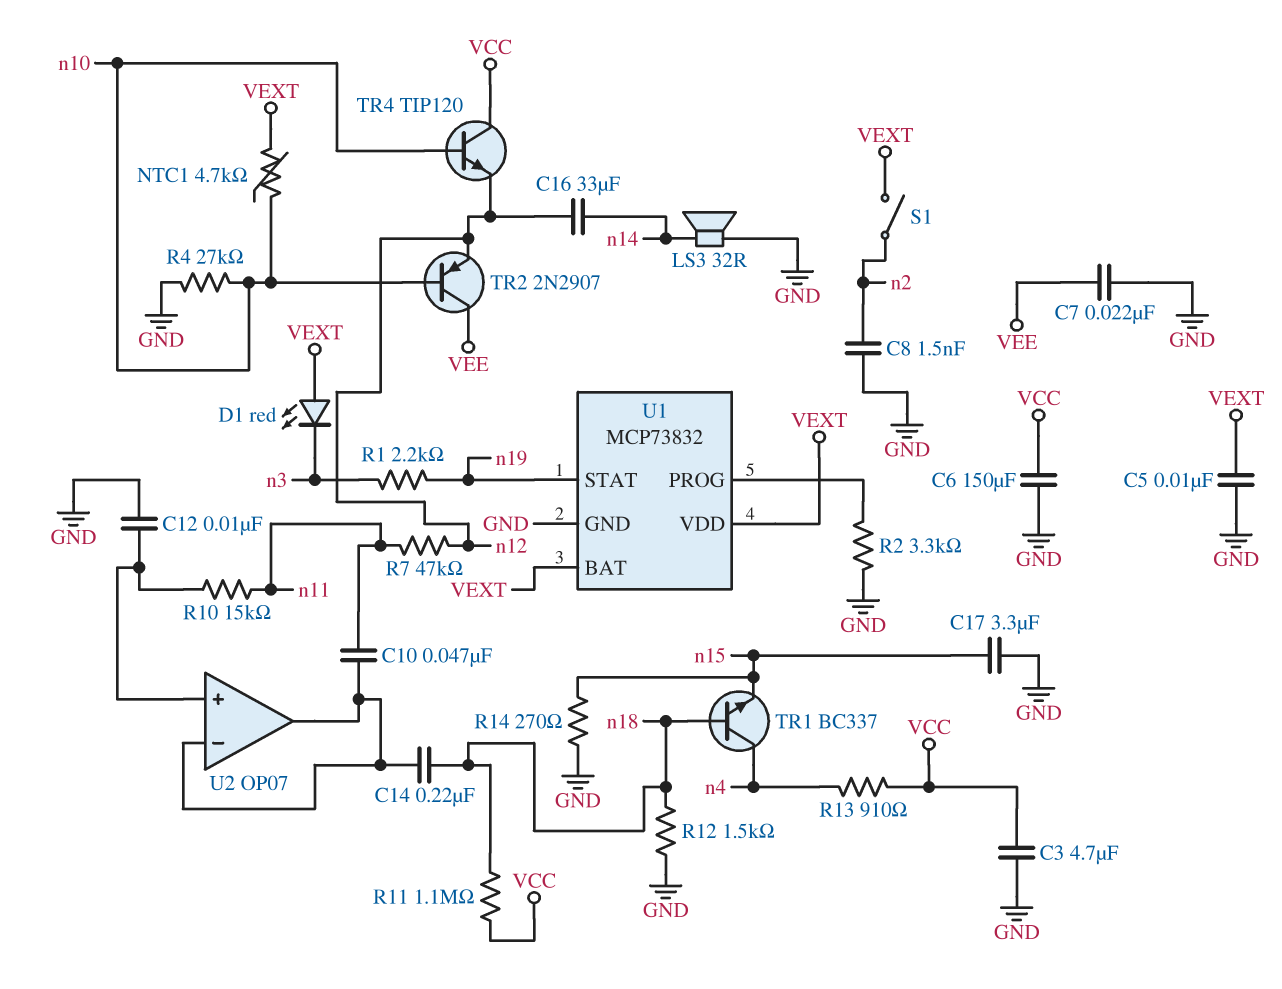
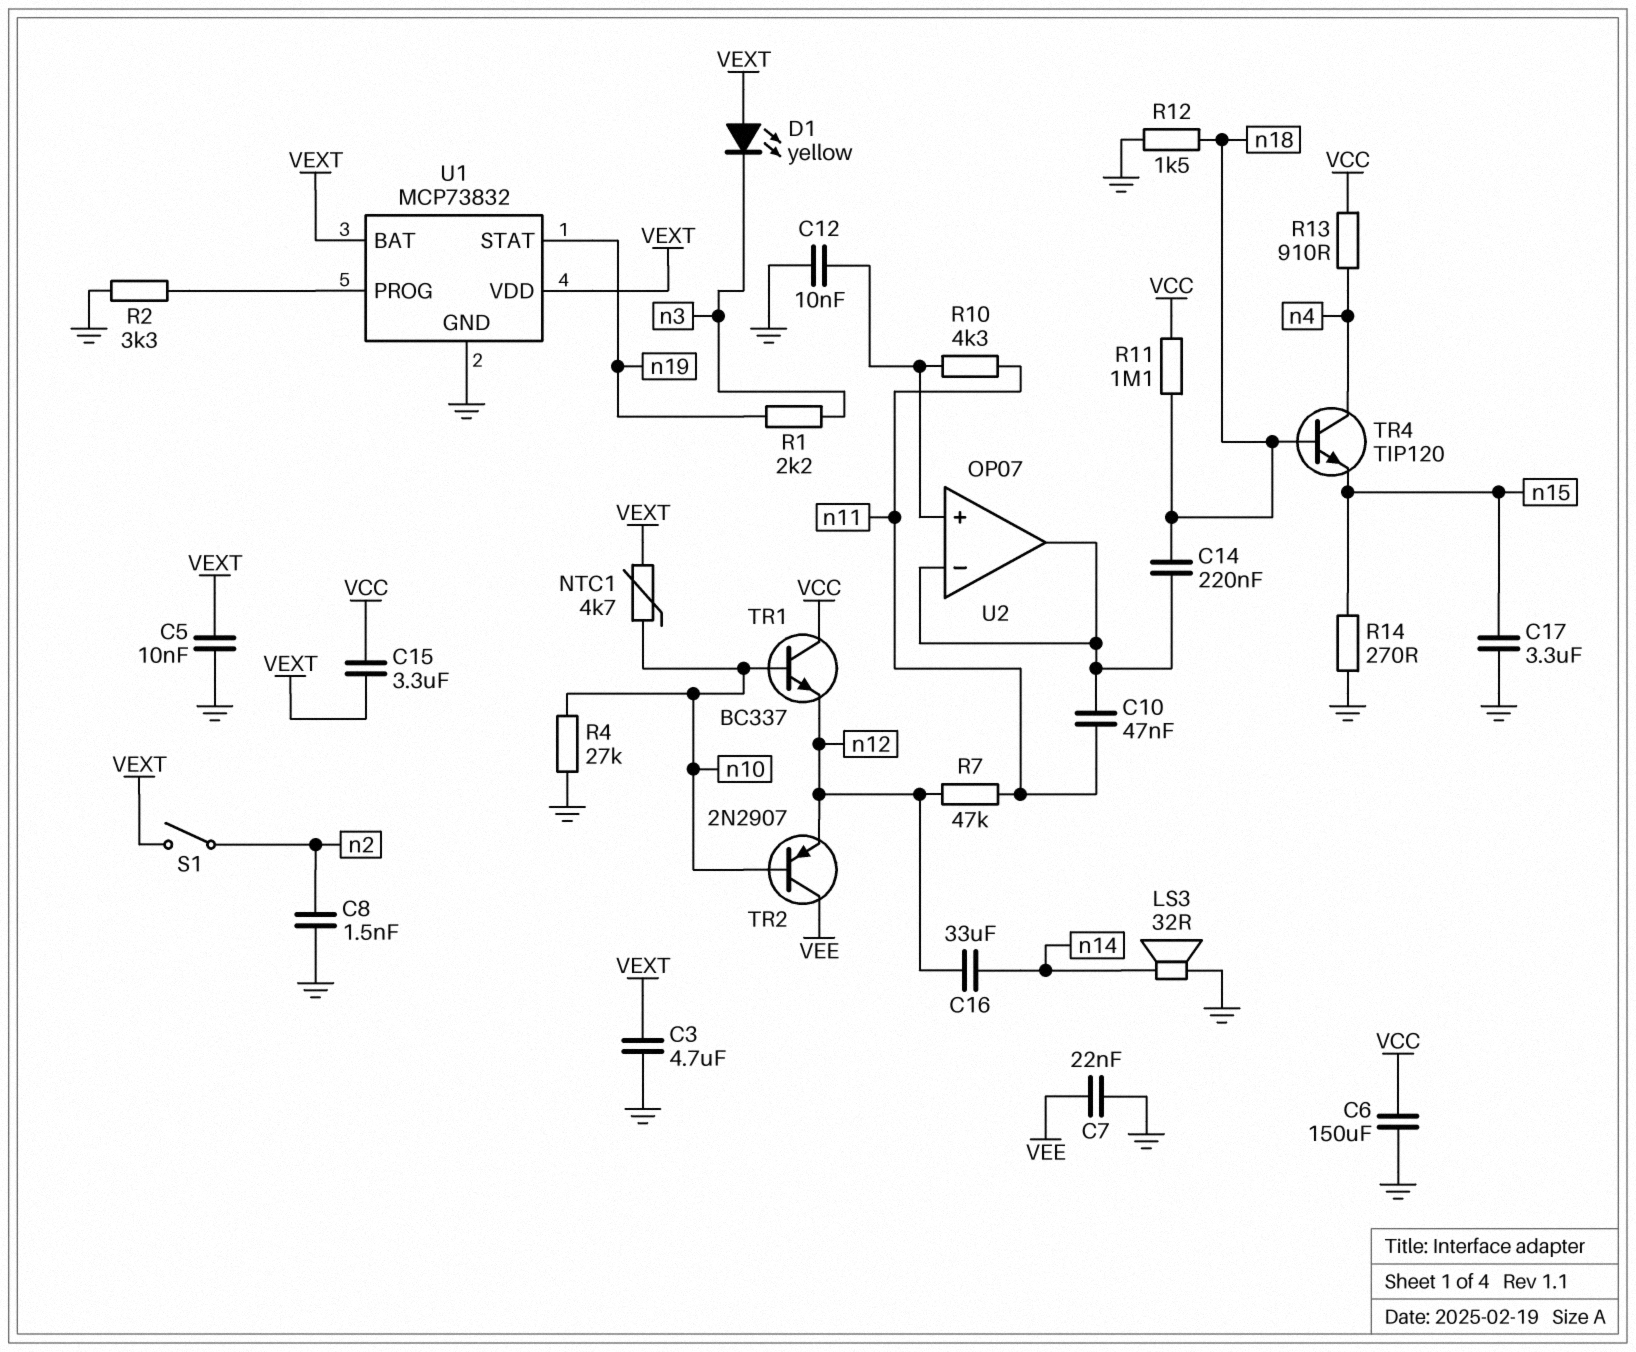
C3: 4.7uF (GND, VCC) -> 4.7uF (GND, VEXT)
C15: none -> 3.3uF (VCC, VEXT)
D1: LED red (A VEXT, K n3) -> LED yellow (A VEXT, K n3)
R10: 15k (U2/in+, n11) -> 4.3k (U2/in+, n11)
TR1: NPN BC337 (B n18, C n4, E n15) -> NPN BC337 (B n10, C VCC, E n12)
TR4: NPN TIP120 (B n10, C VCC, E n12) -> NPN TIP120 (B n18, C n4, E n15)

